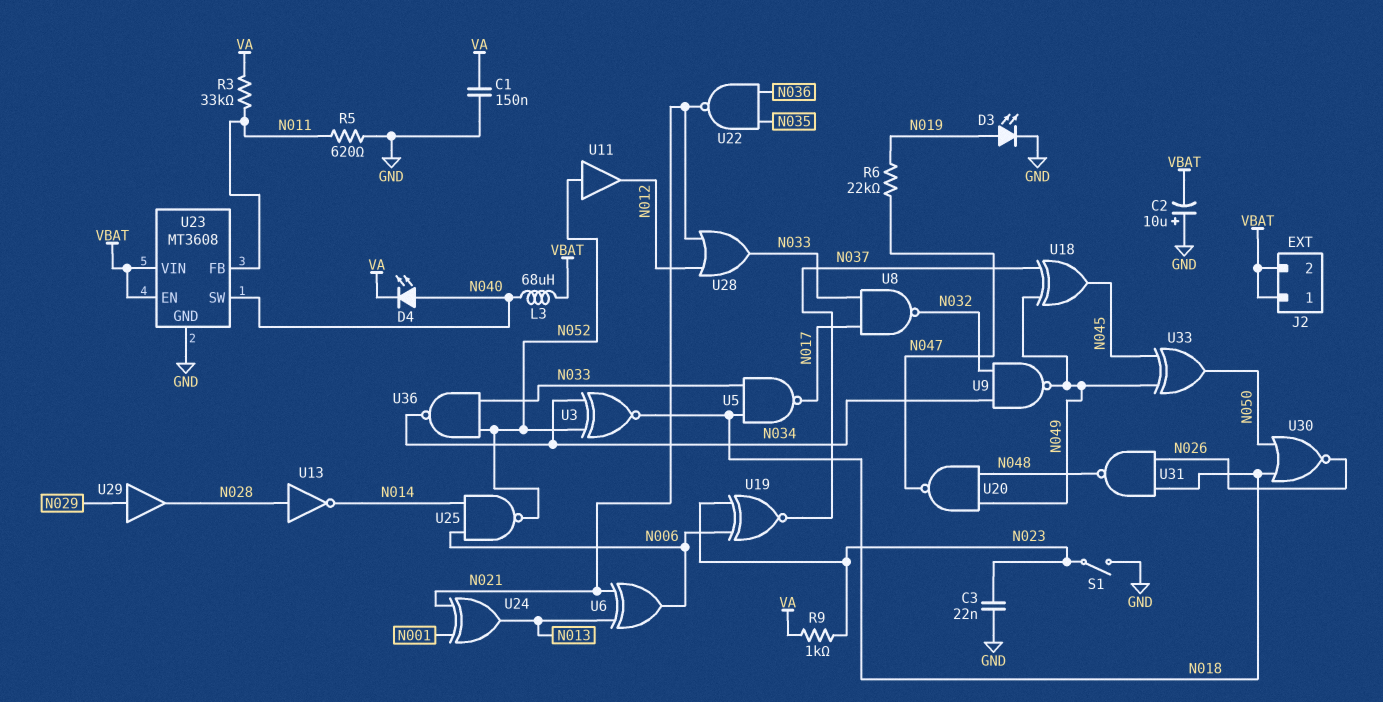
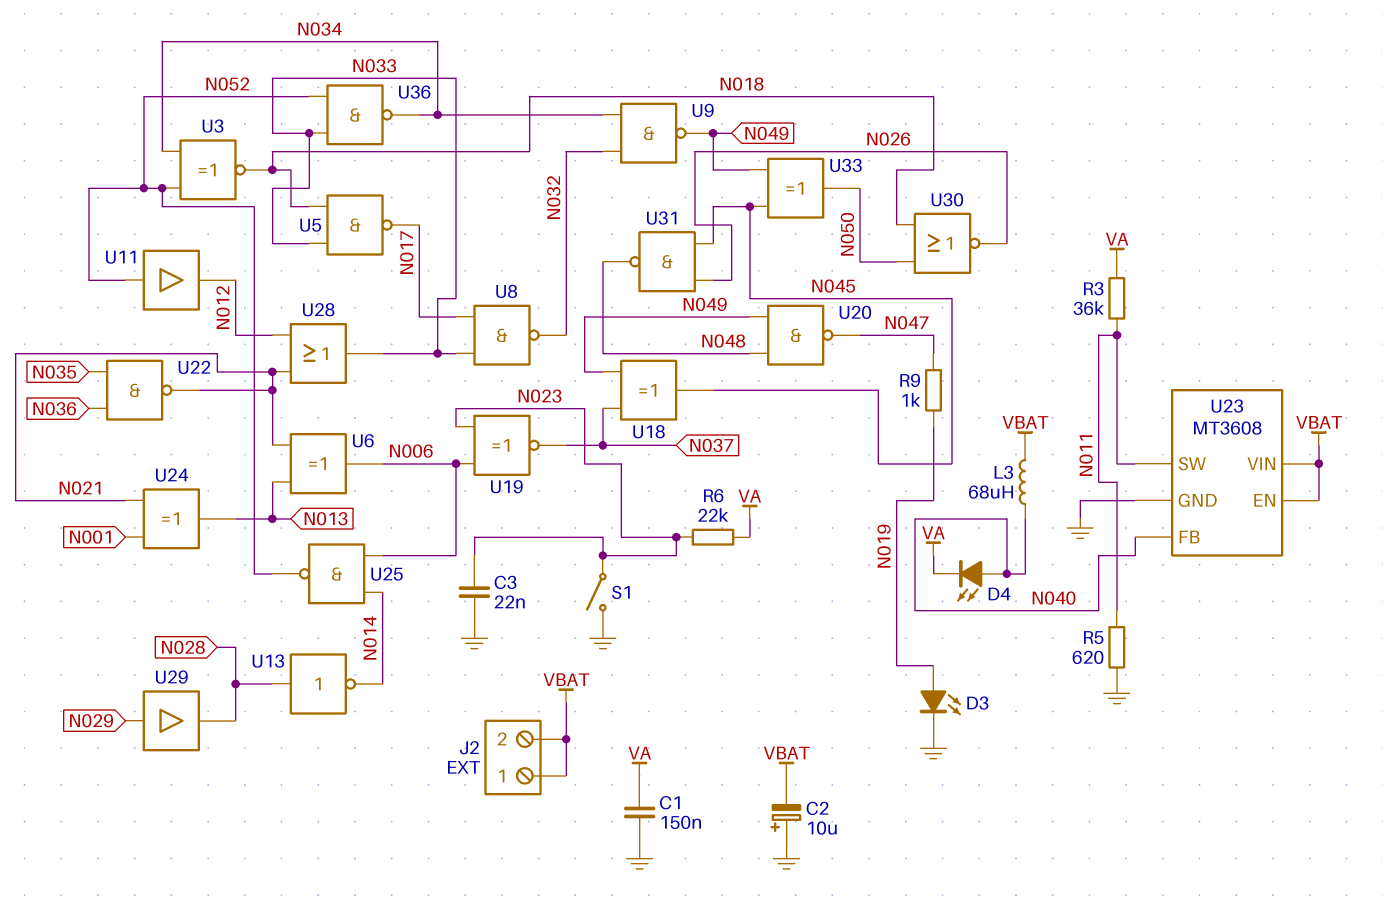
R3: 33k (N011, VA) -> 36k (N011, VA)
R6: 22k (N019, N047) -> 22k (N023, VA)
R9: 1k (N023, VA) -> 1k (N019, N047)
U23 pin FB: N011 -> N040
U23 pin SW: N040 -> N011
U31: NAND (in N018, in N026, out N048) -> NAND (in N026, in N045, out N048)

